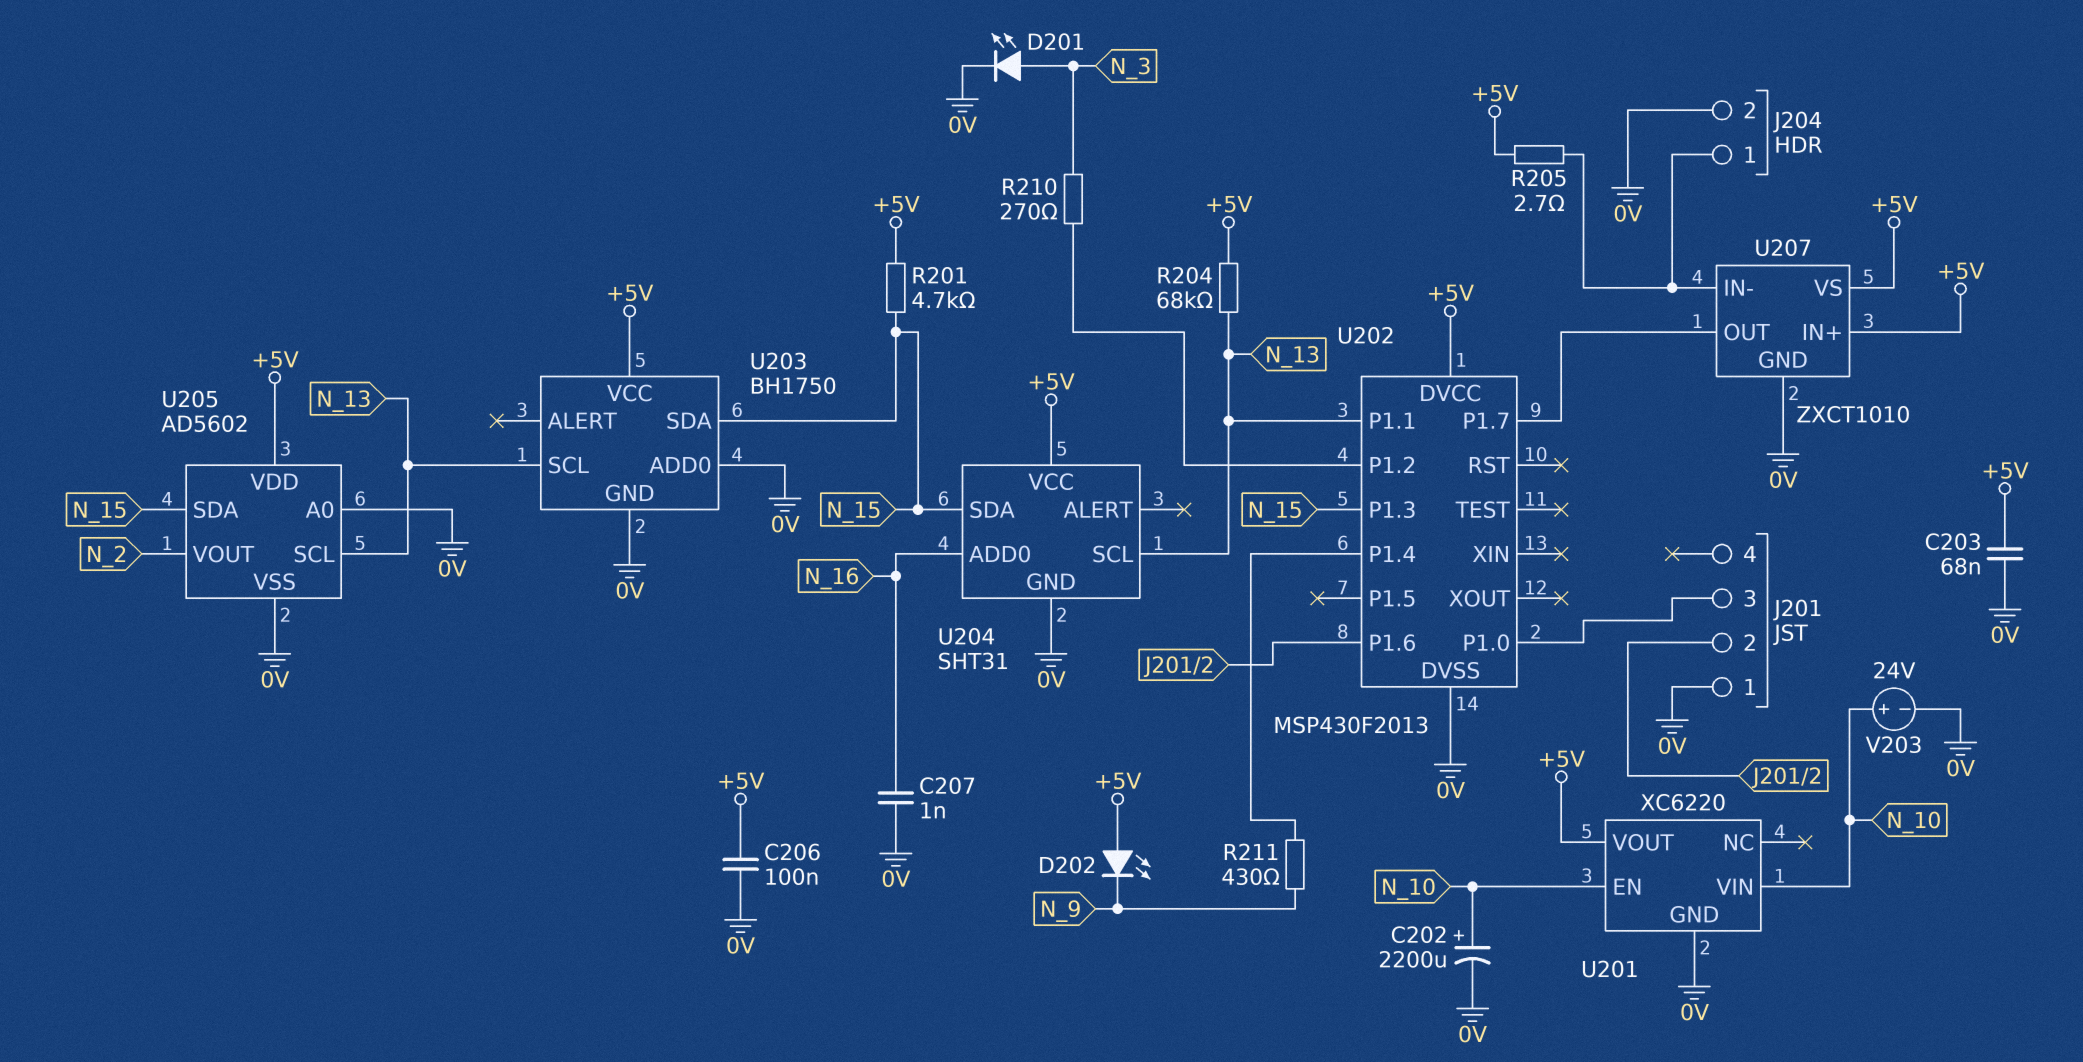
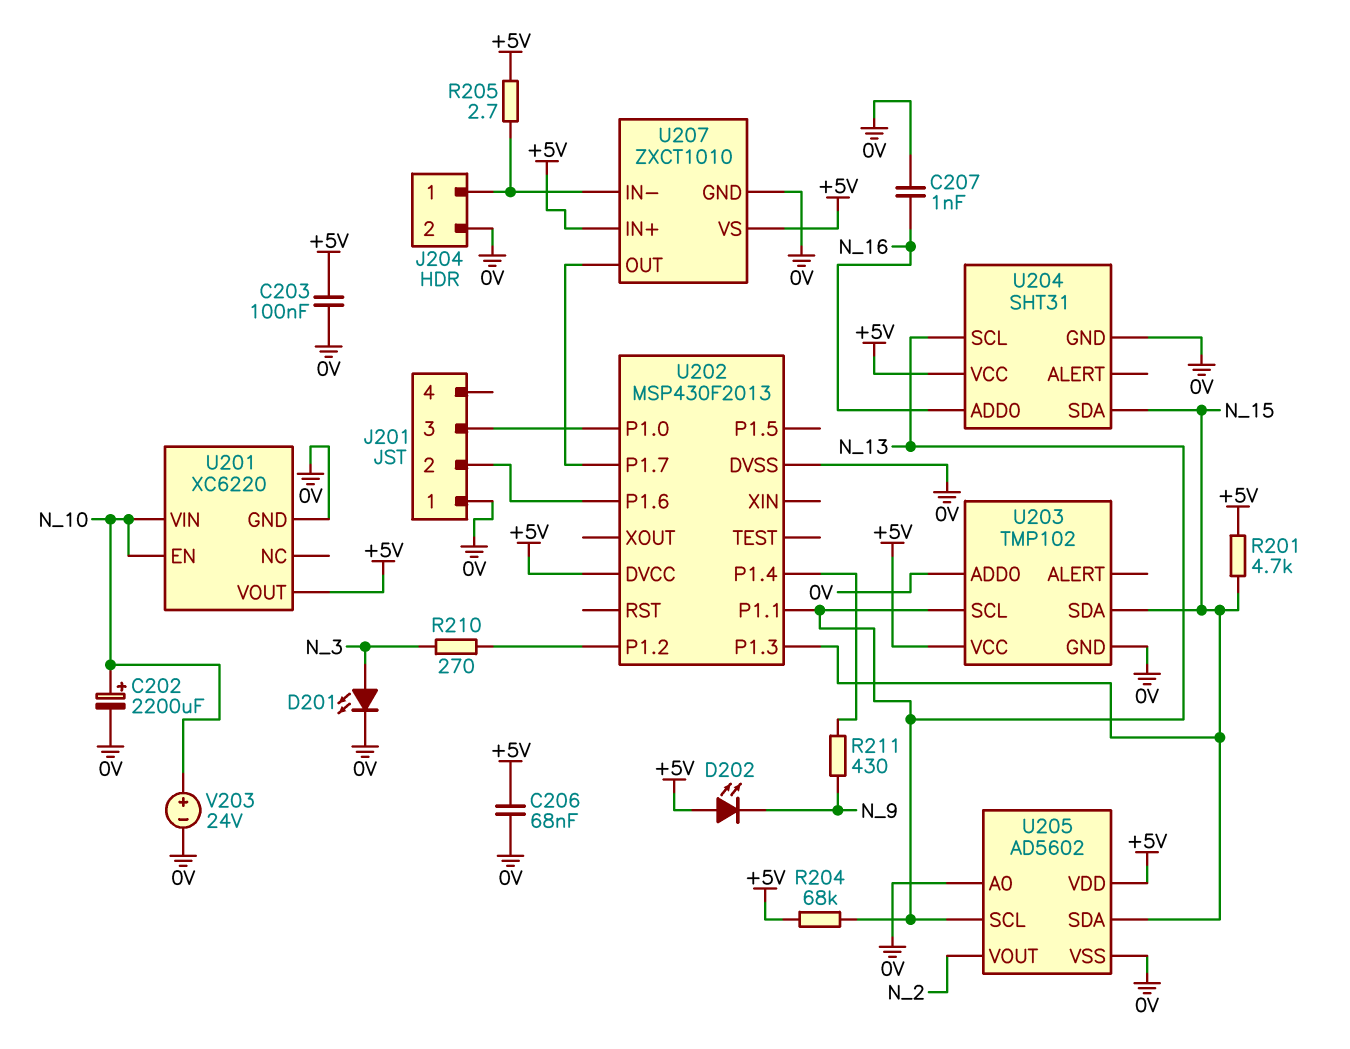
C203: 68nF (+5V, 0V) -> 100nF (+5V, 0V)
C206: 100nF (+5V, 0V) -> 68nF (+5V, 0V)
U203: BH1750 -> TMP102

